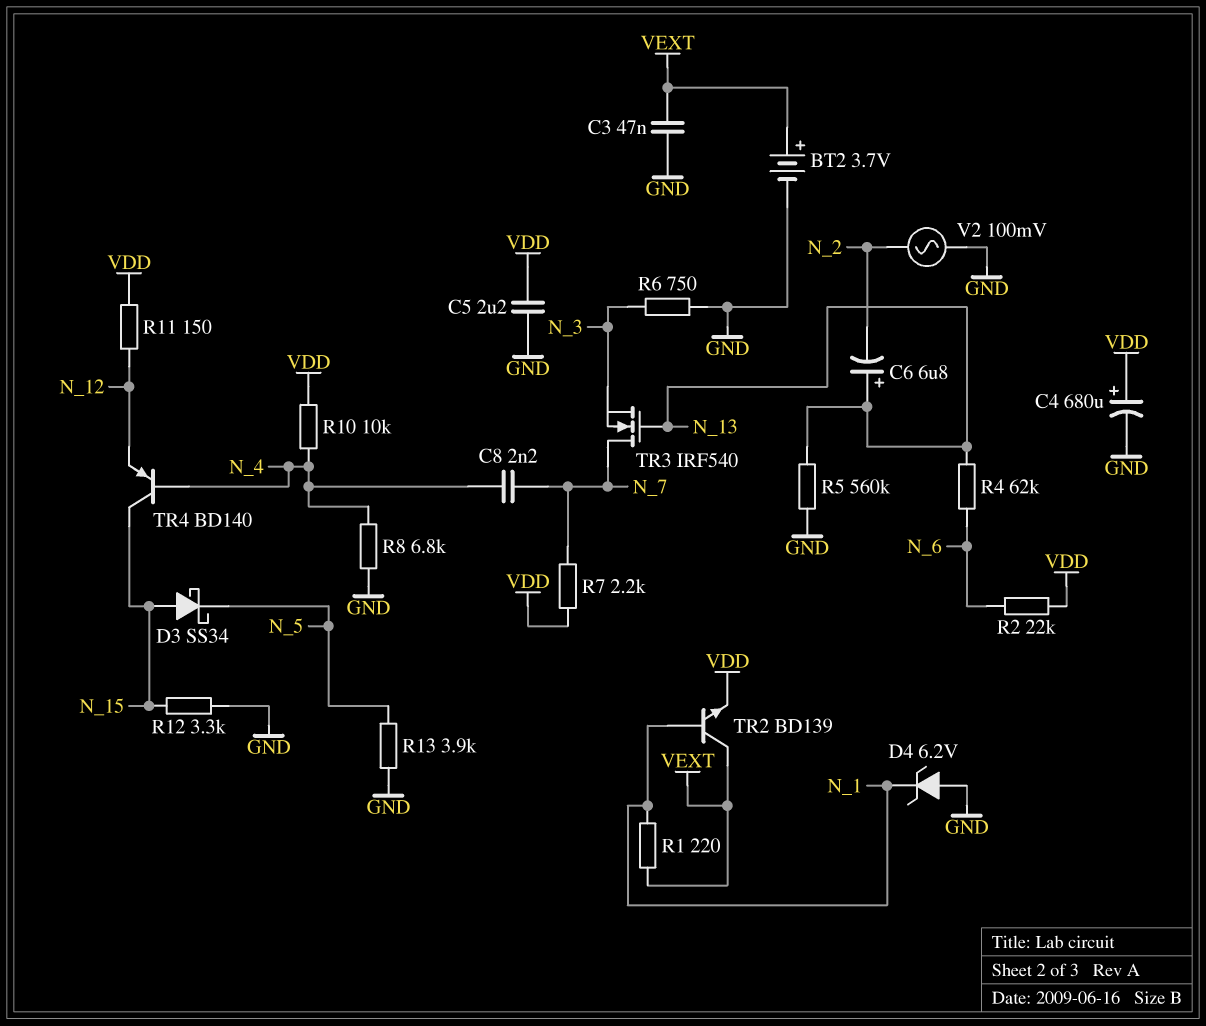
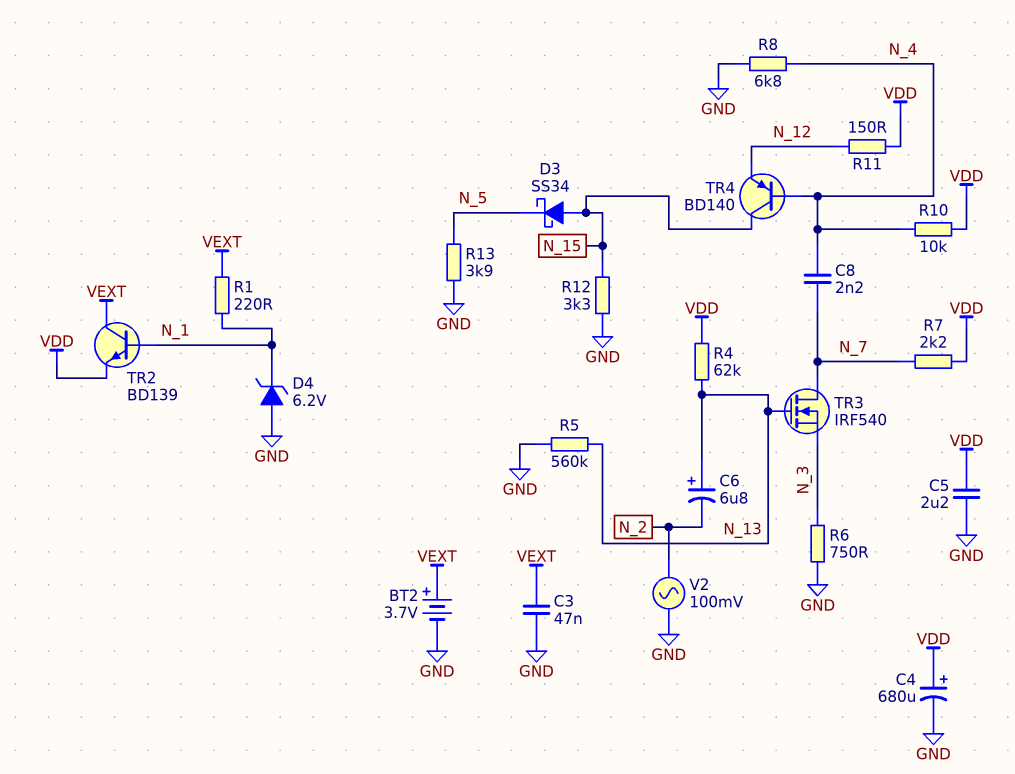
R2: 22k (N_6, VDD) -> none
R4: 62k (N_6, N_13) -> 62k (N_13, VDD)

